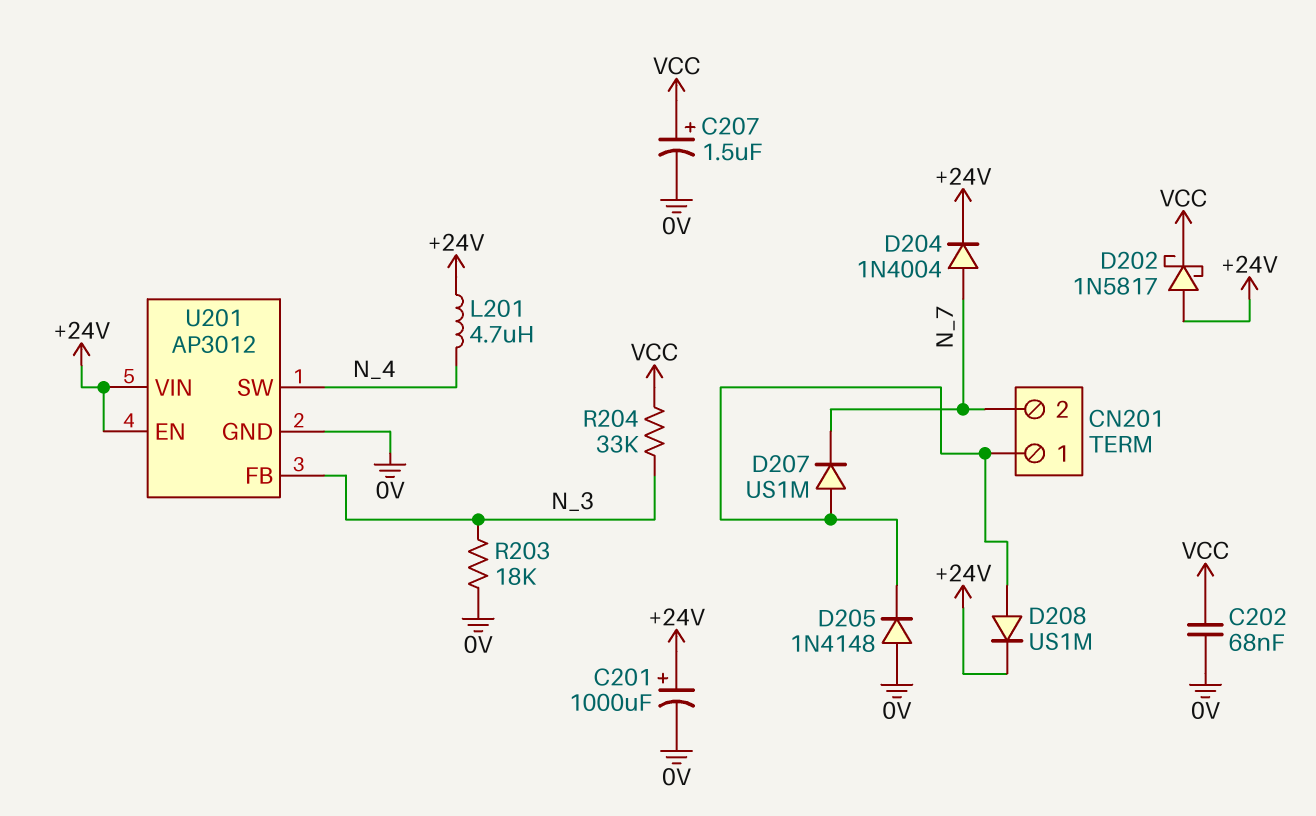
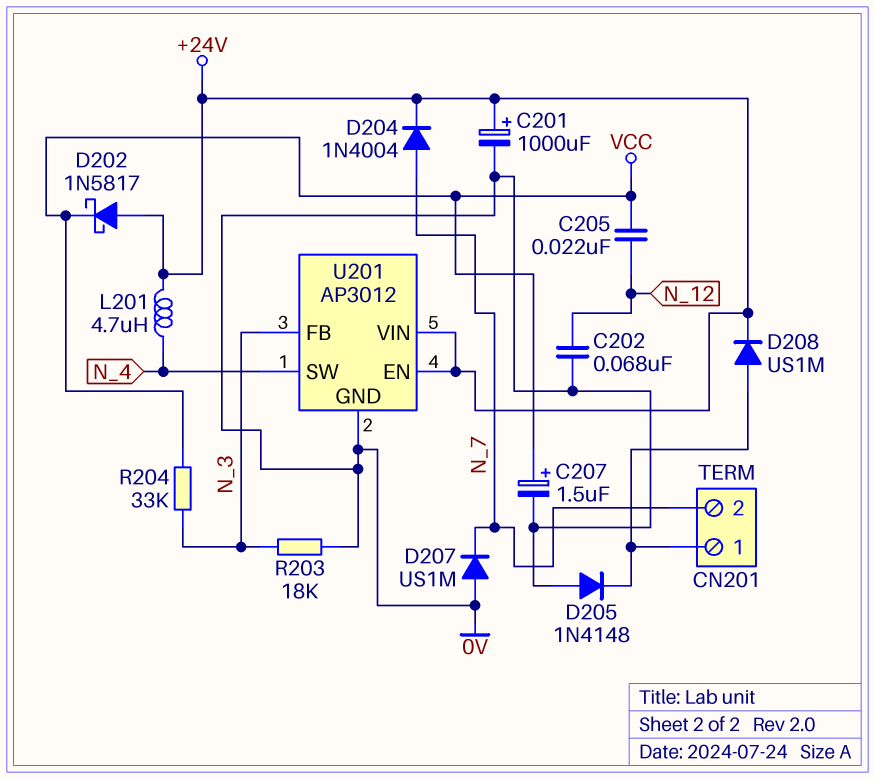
C202: 68nF (0V, VCC) -> 68nF (0V, N_12)
C205: none -> 22nF (N_12, VCC)
D207: diode US1M (A CN201/1, K N_7) -> diode US1M (A 0V, K N_7)

